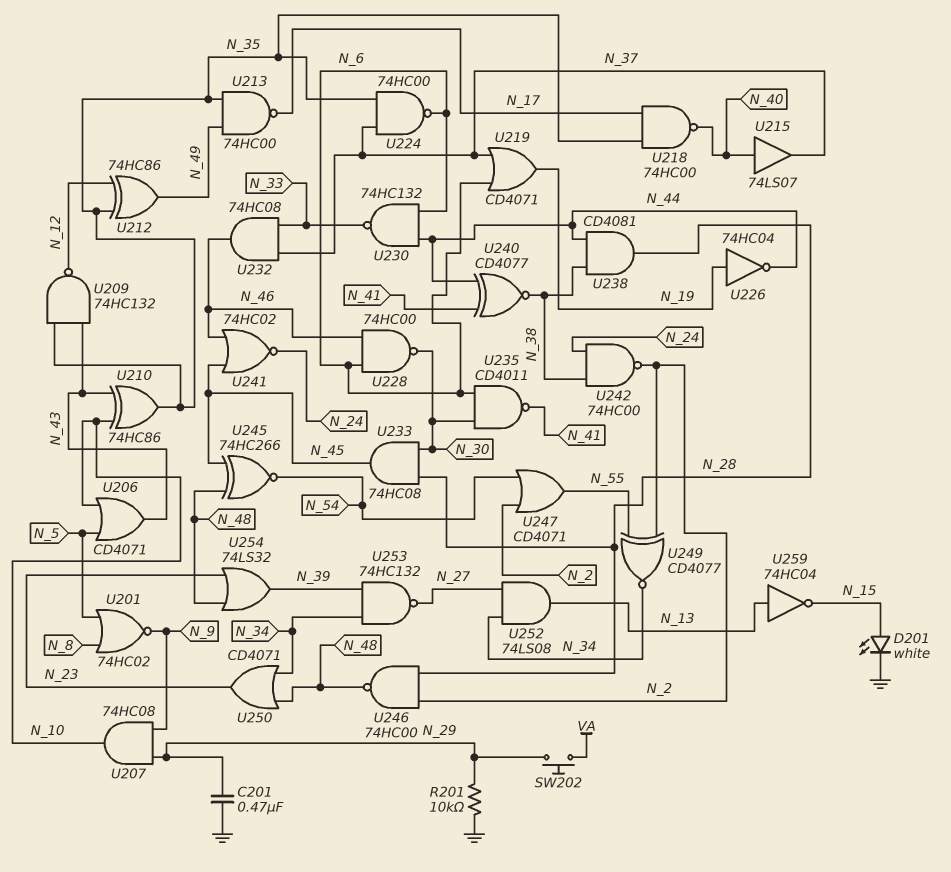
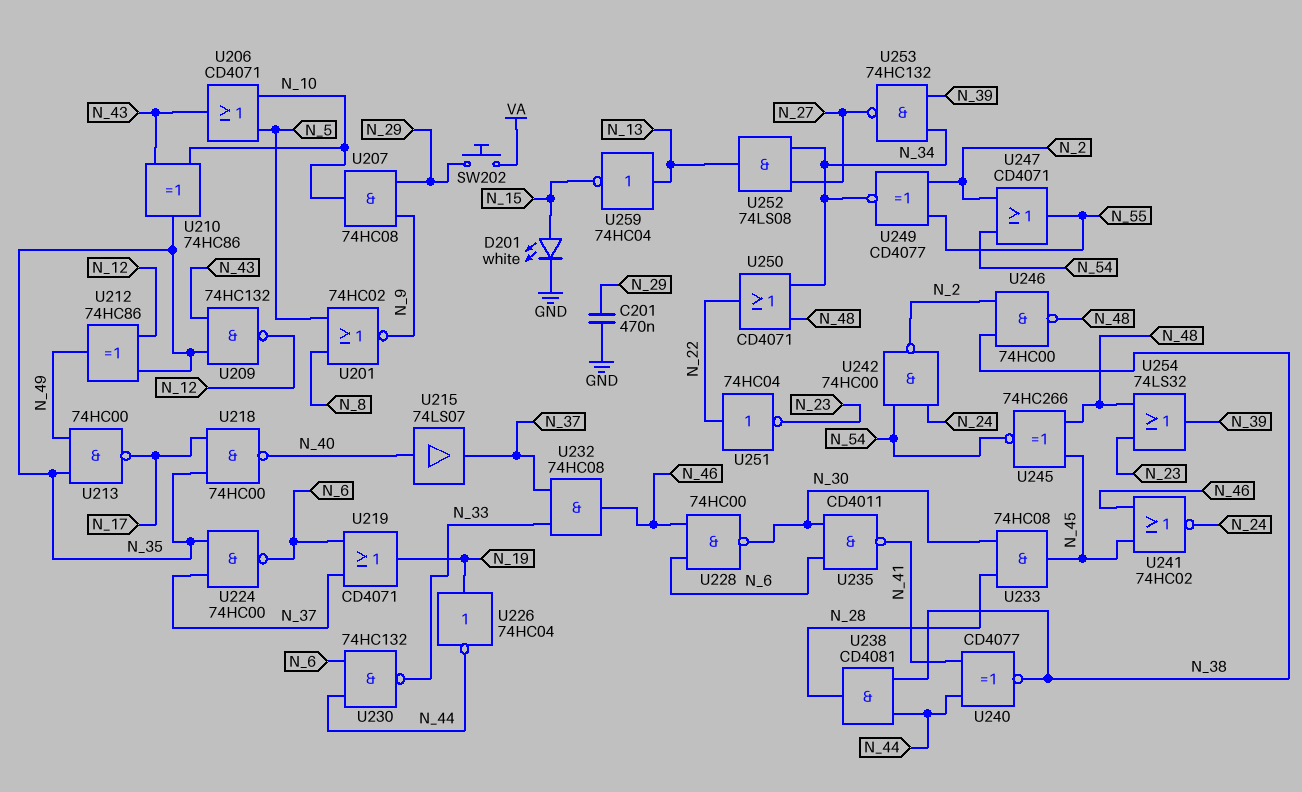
R201: 10k (GND, N_29) -> none
U242: NAND 74HC00 (in N_24, in N_38, out N_2) -> NAND 74HC00 (in N_24, in N_54, out N_2)
U246: NAND 74HC00 (in N_2, in N_28, out N_48) -> NAND 74HC00 (in N_2, in N_38, out N_48)
U250: OR CD4071 (in N_34, in N_48, out N_23) -> OR CD4071 (in N_34, in N_48, out N_22)
U251: none -> NOT 74HC04 (in N_22, out N_23)

